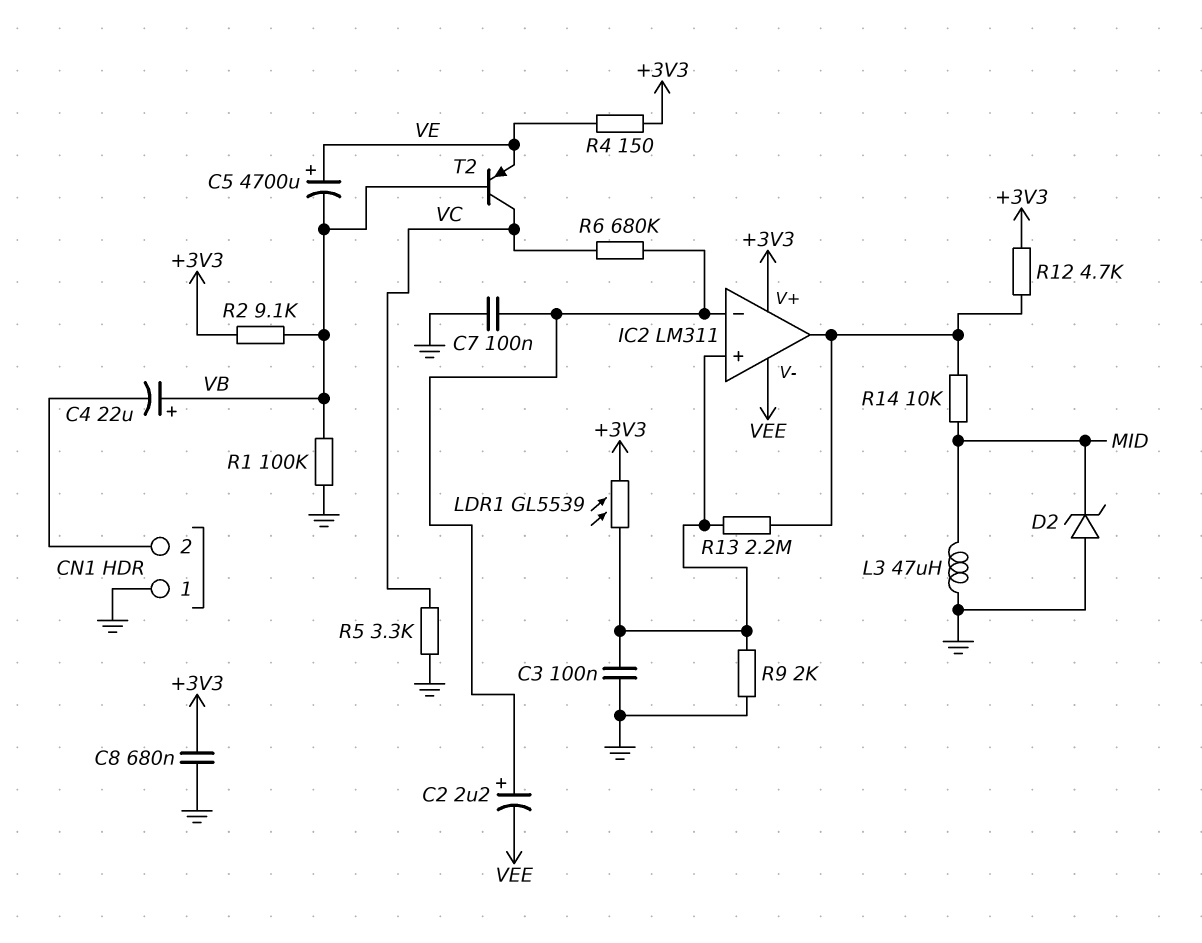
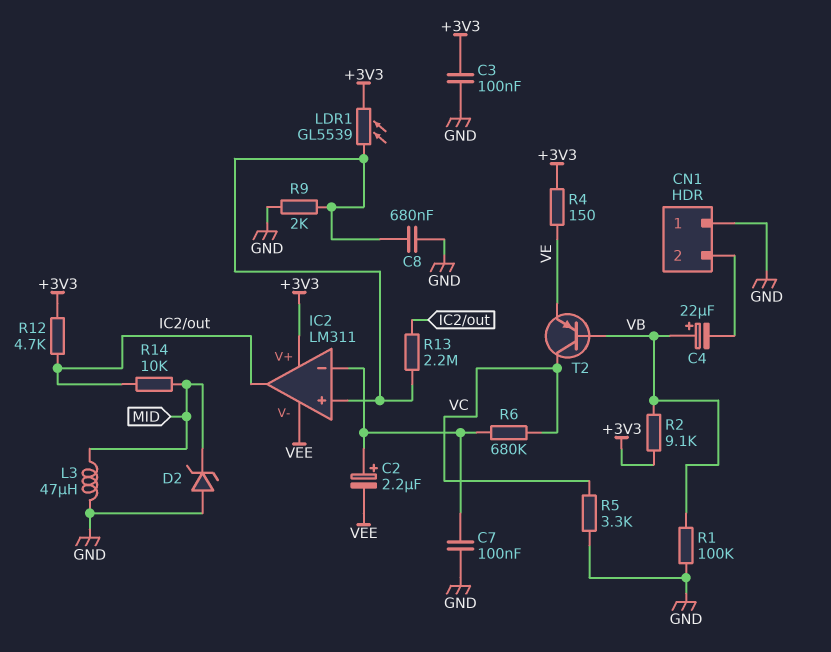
C3: 100nF (GND, IC2/in+) -> 100nF (+3V3, GND)
C5: 4700uF (plus VE, minus VB) -> none
C8: 680nF (+3V3, GND) -> 680nF (GND, IC2/in+)

